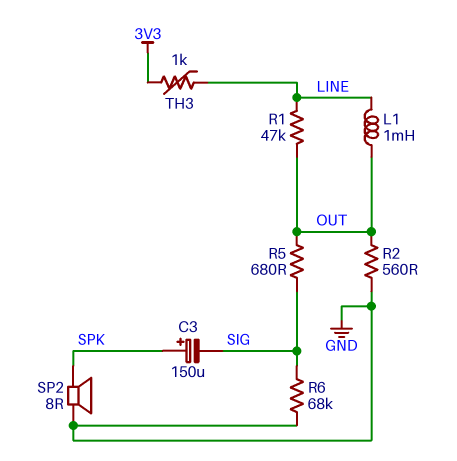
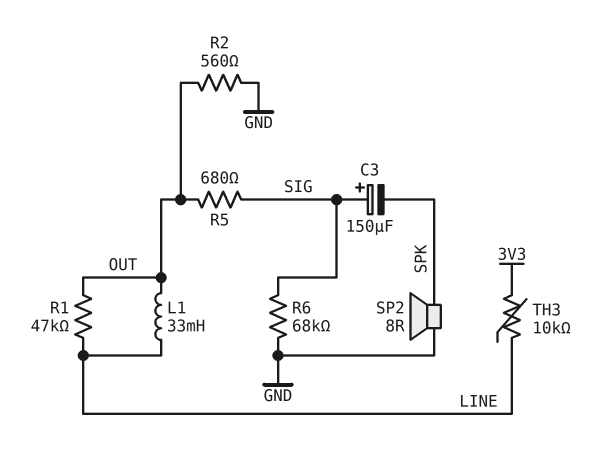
C3: 150uF (plus SPK, minus SIG) -> 150uF (plus SIG, minus SPK)
L1: 1mH (LINE, OUT) -> 33mH (LINE, OUT)
TH3: 1k (3V3, LINE) -> 10k (3V3, LINE)

